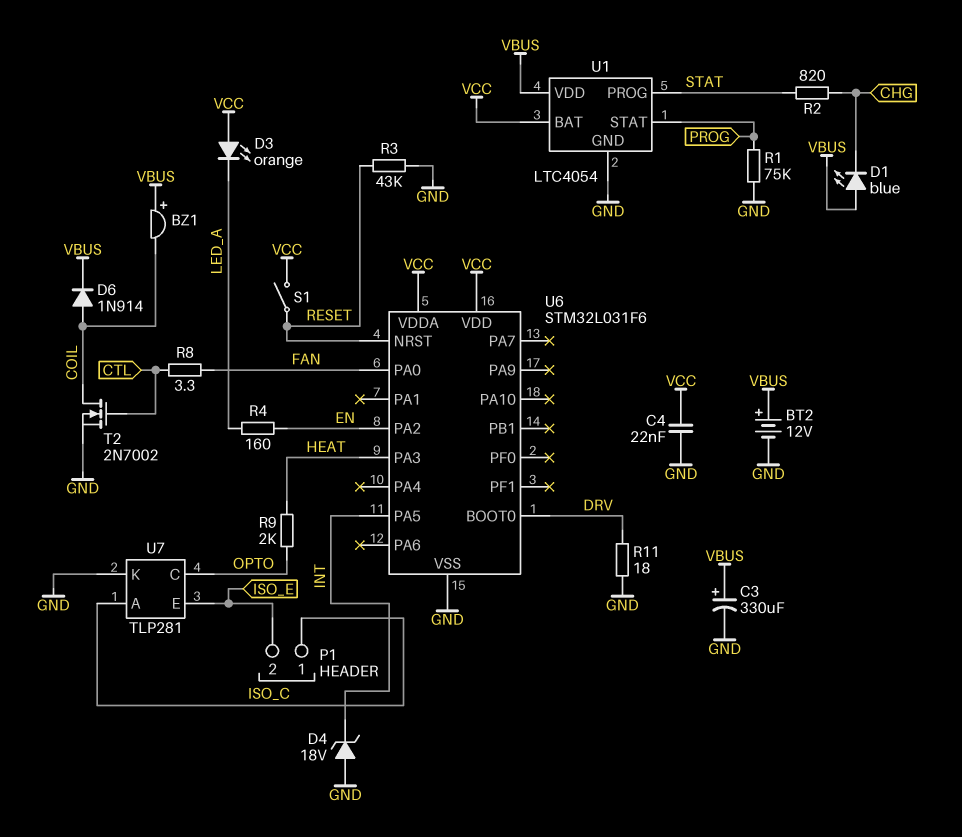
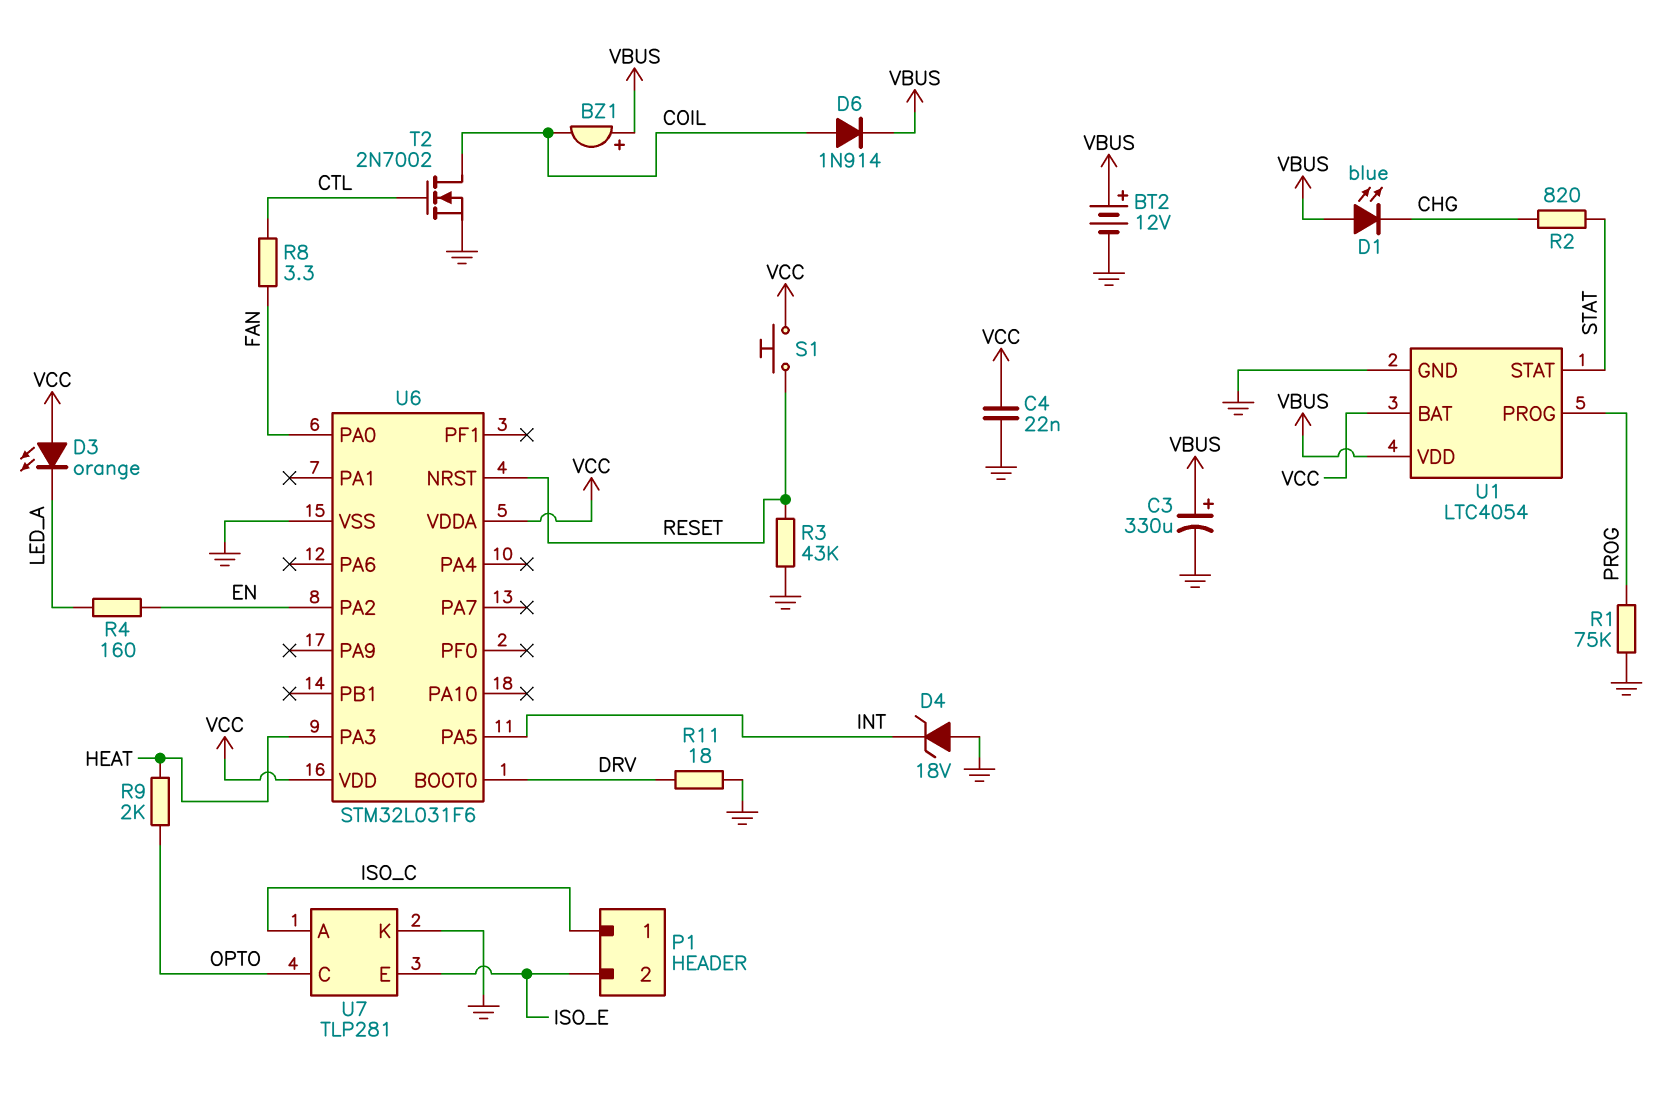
S1: switch (RESET, VCC) -> button (RESET, VCC)
U1 pin PROG: STAT -> PROG
U1 pin STAT: PROG -> STAT

